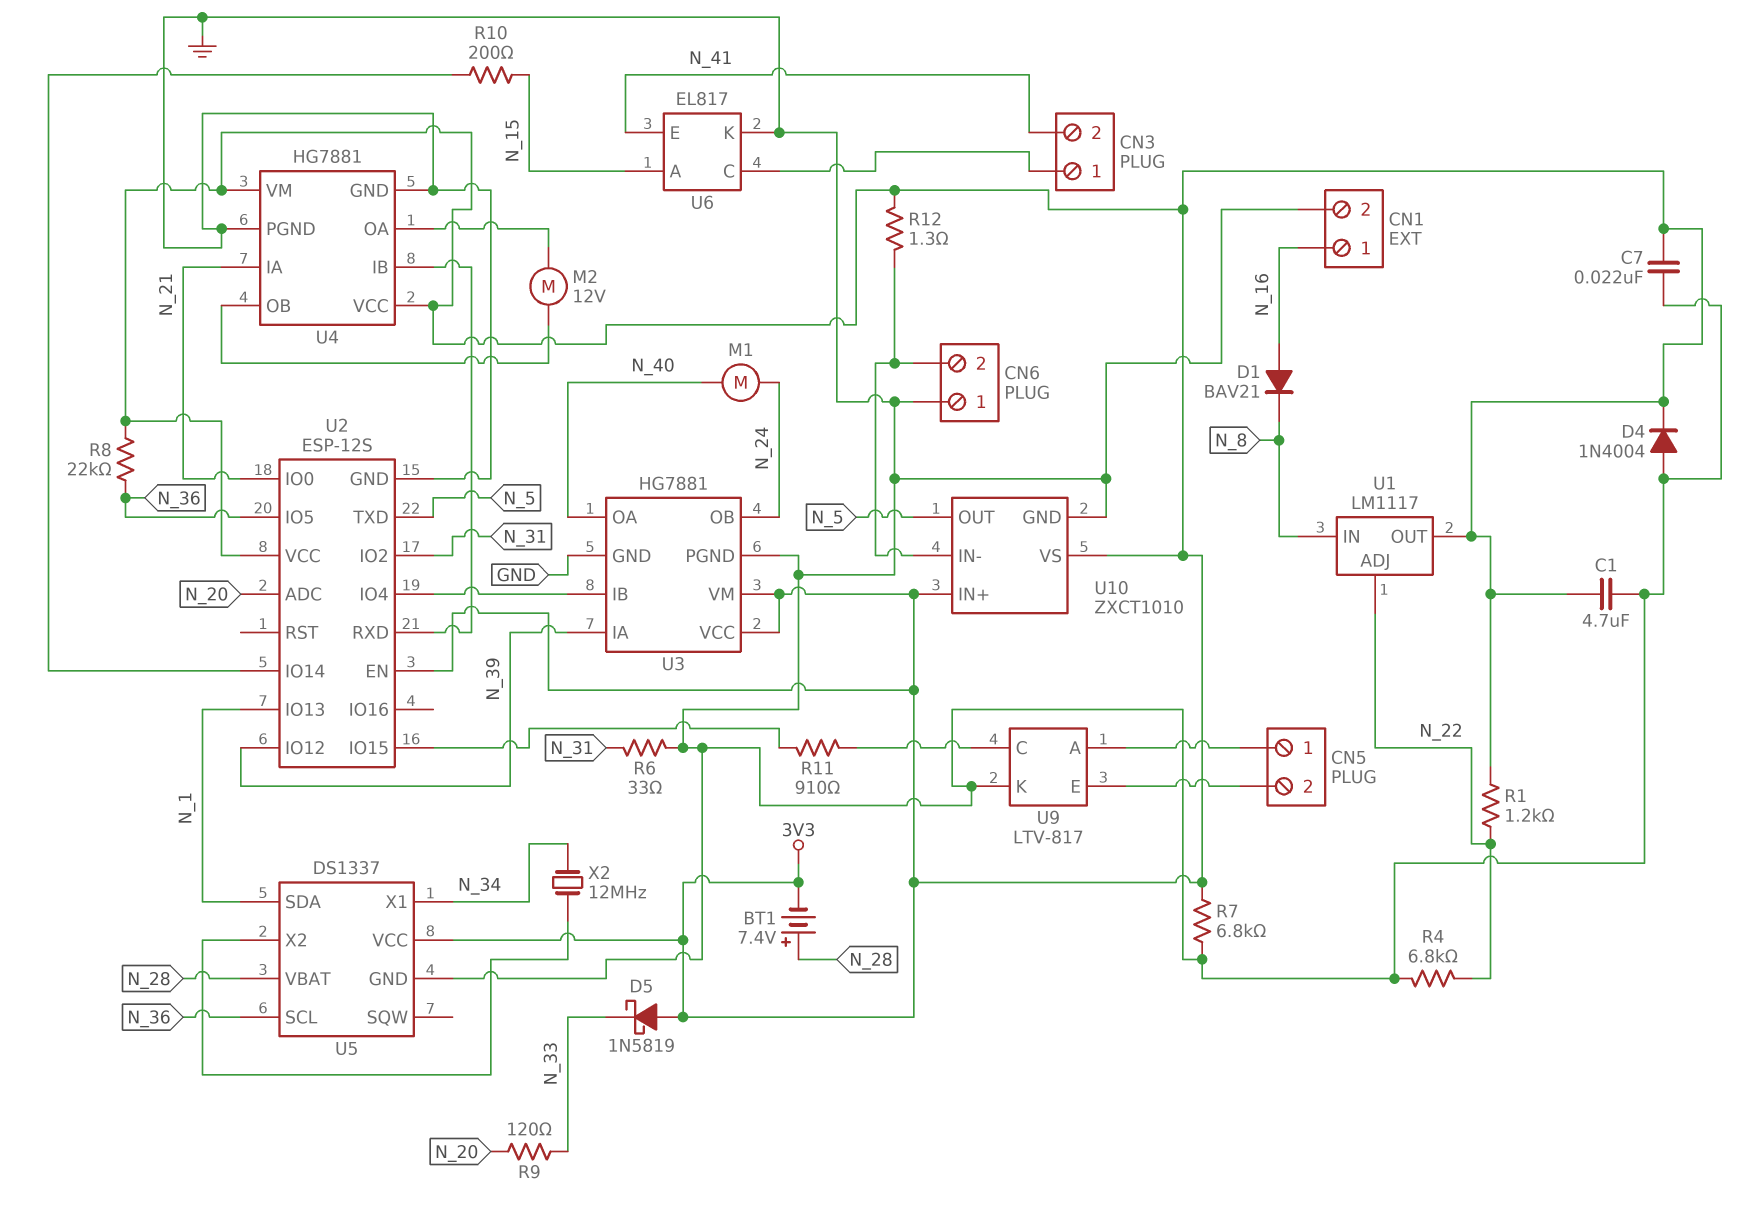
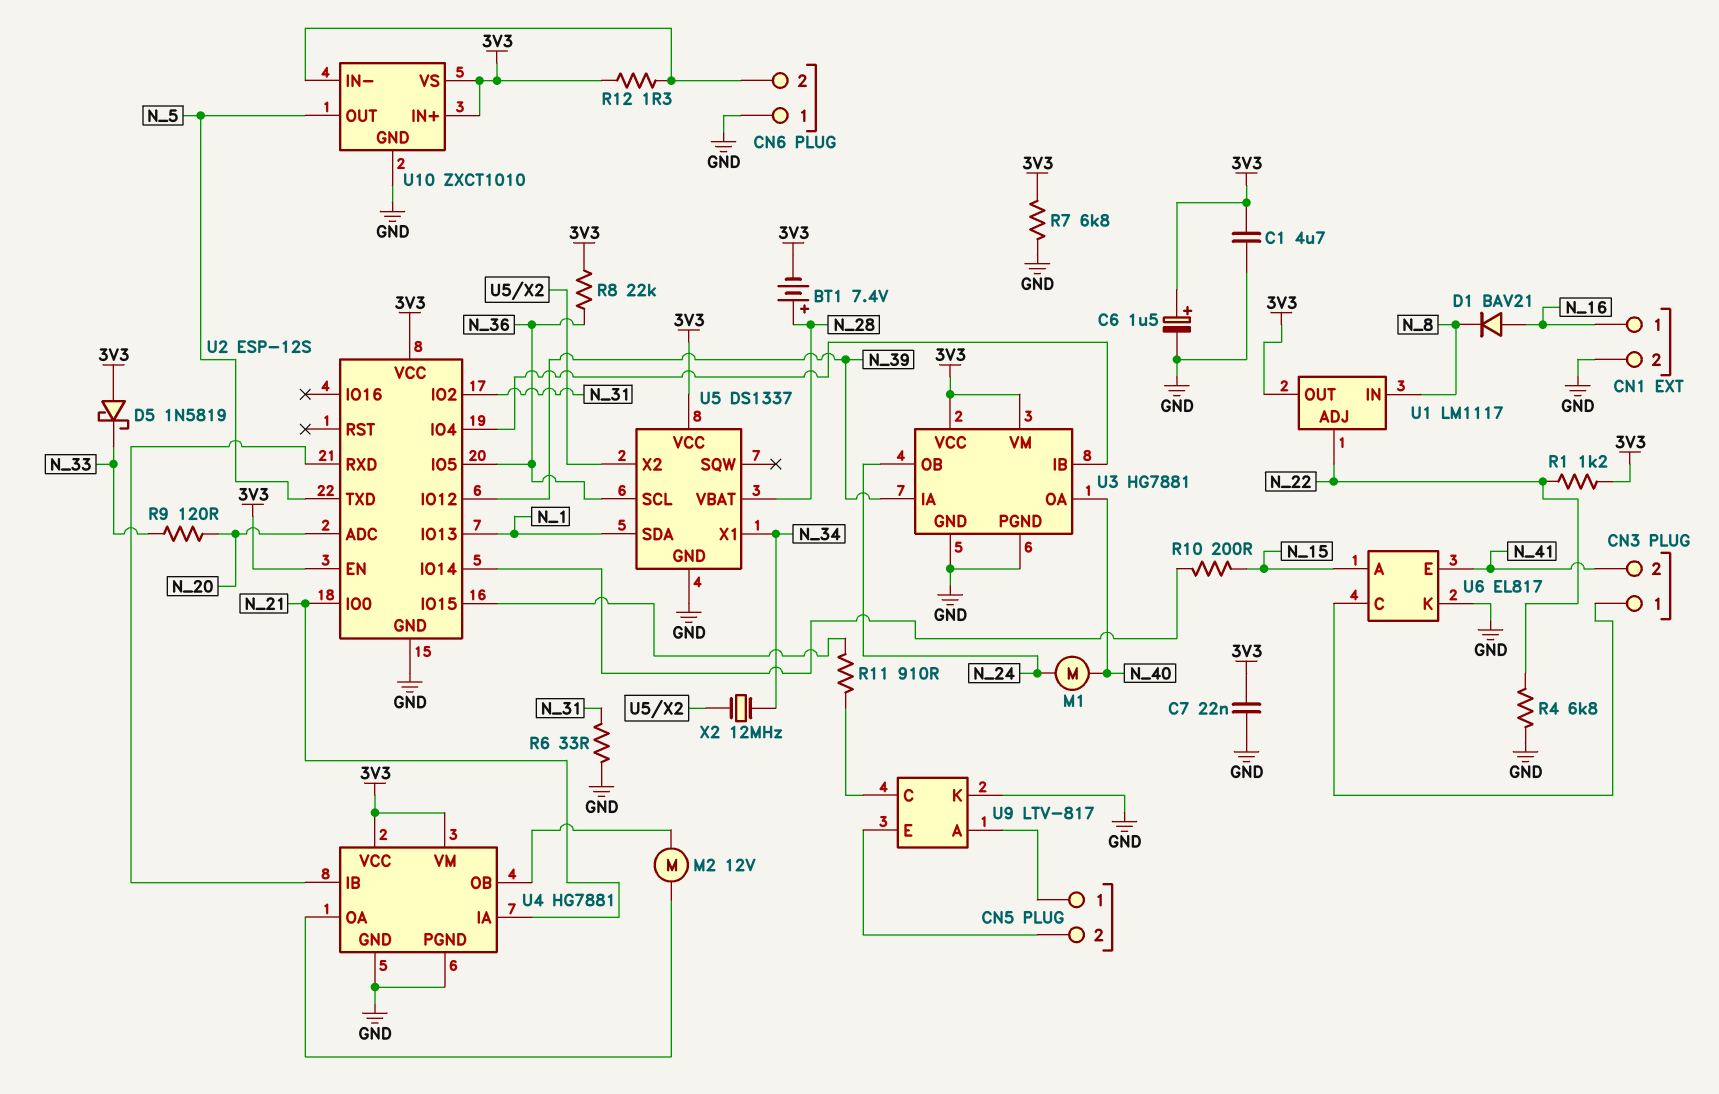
C6: none -> 1.5uF (plus 3V3, minus GND)
D4: diode 1N4004 (A GND, K 3V3) -> none

